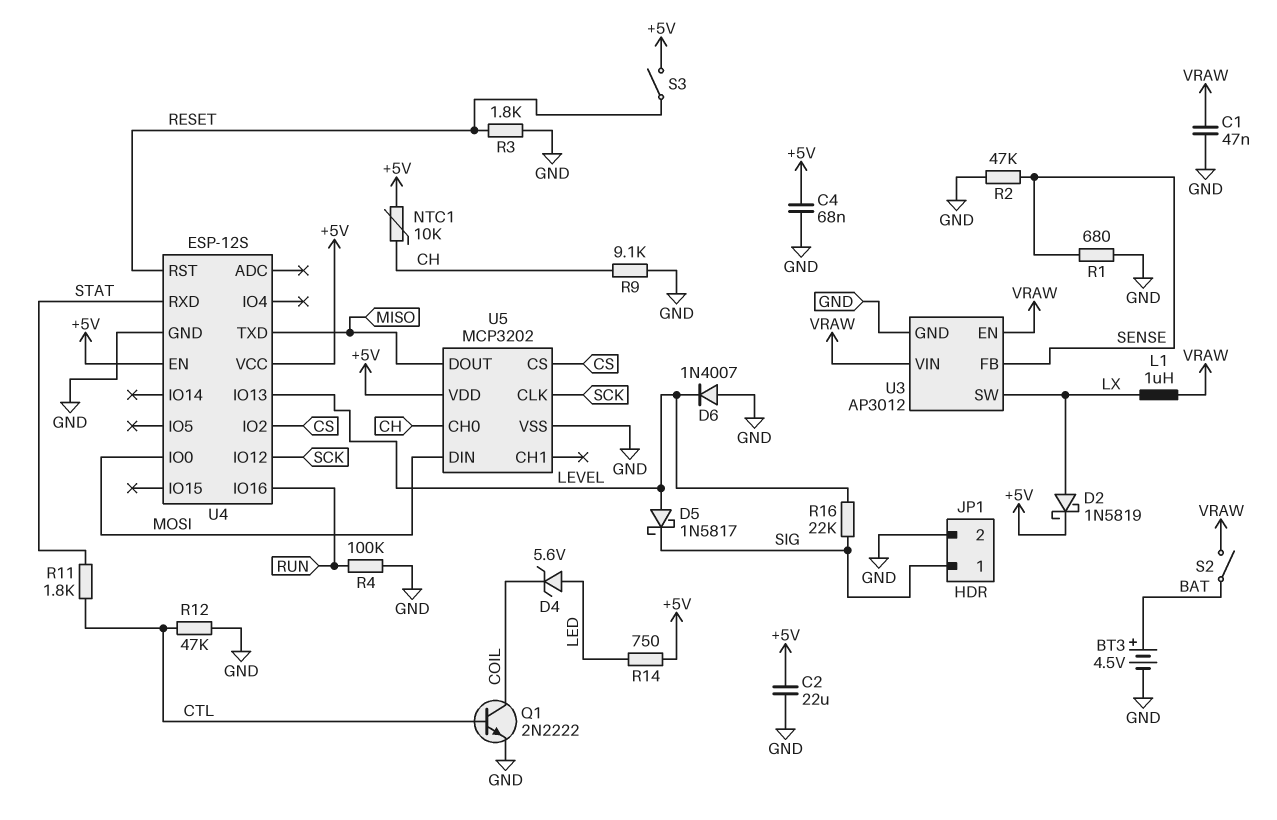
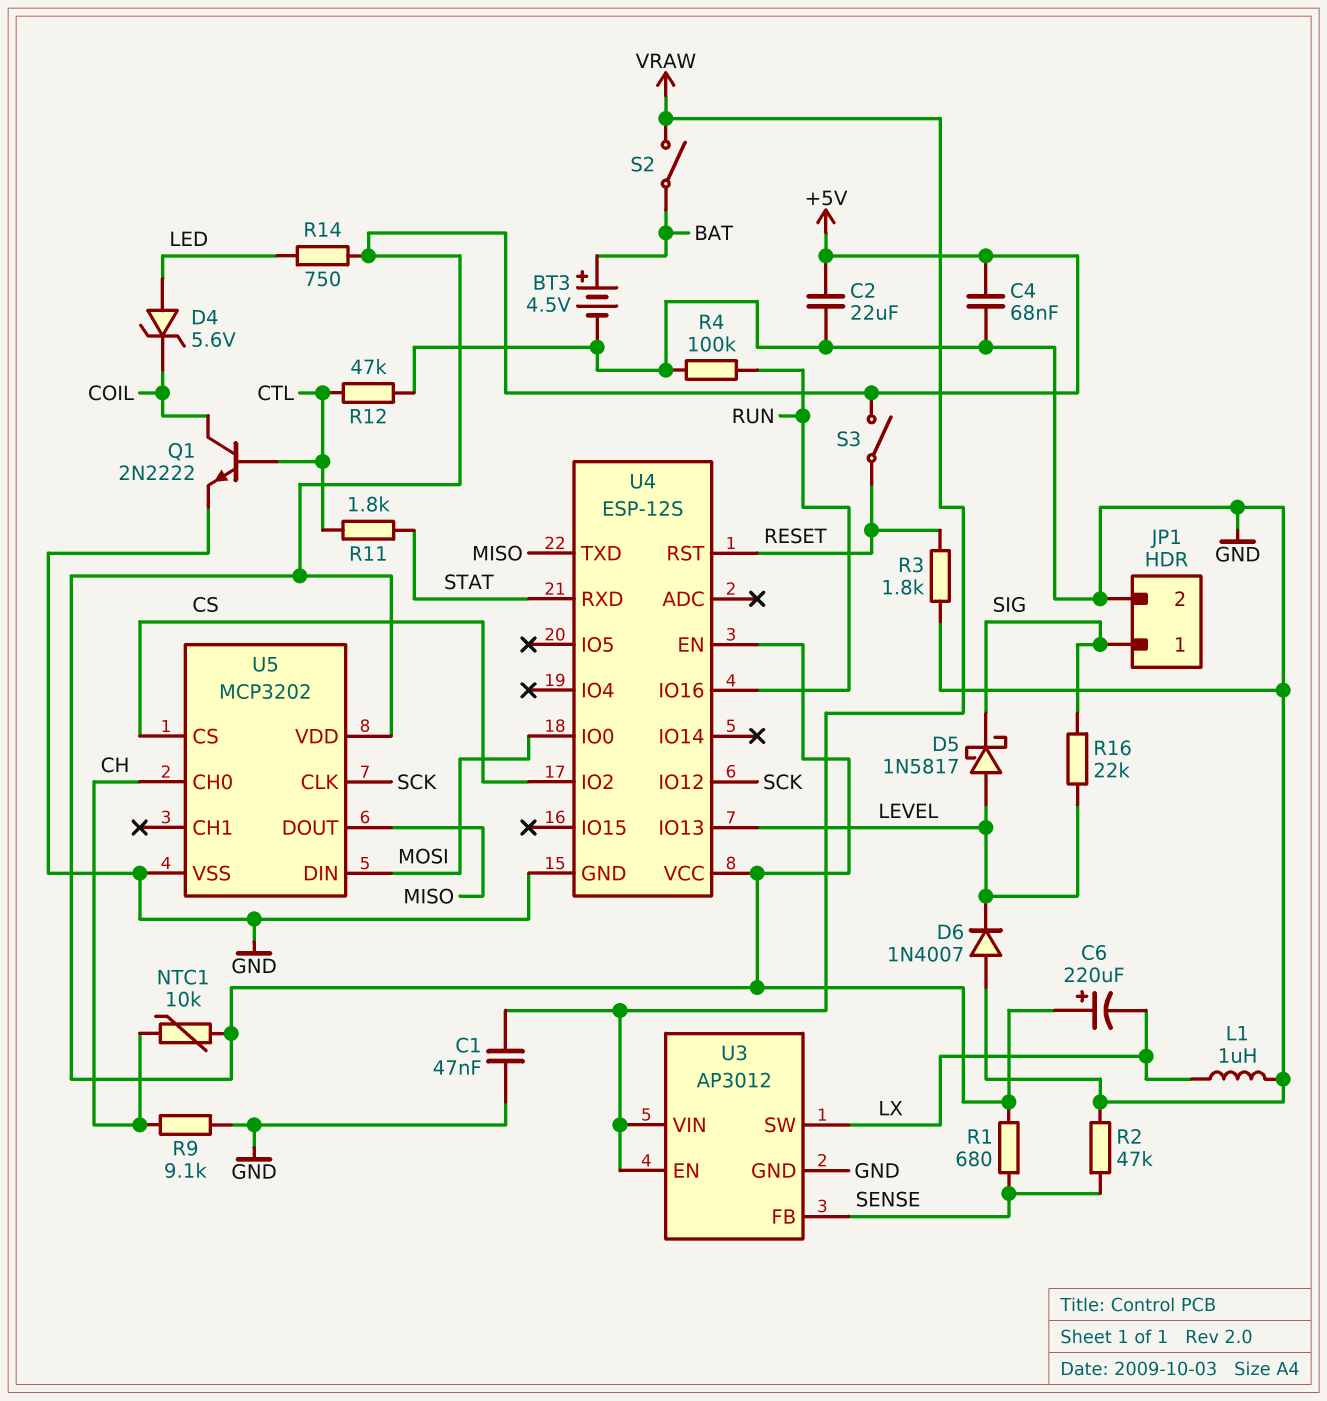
C6: none -> 220uF (plus +5V, minus LX)
D2: schottky 1N5819 (A LX, K +5V) -> none
L1: 1uH (LX, VRAW) -> 1uH (GND, LX)
R1: 680 (GND, SENSE) -> 680 (+5V, SENSE)

